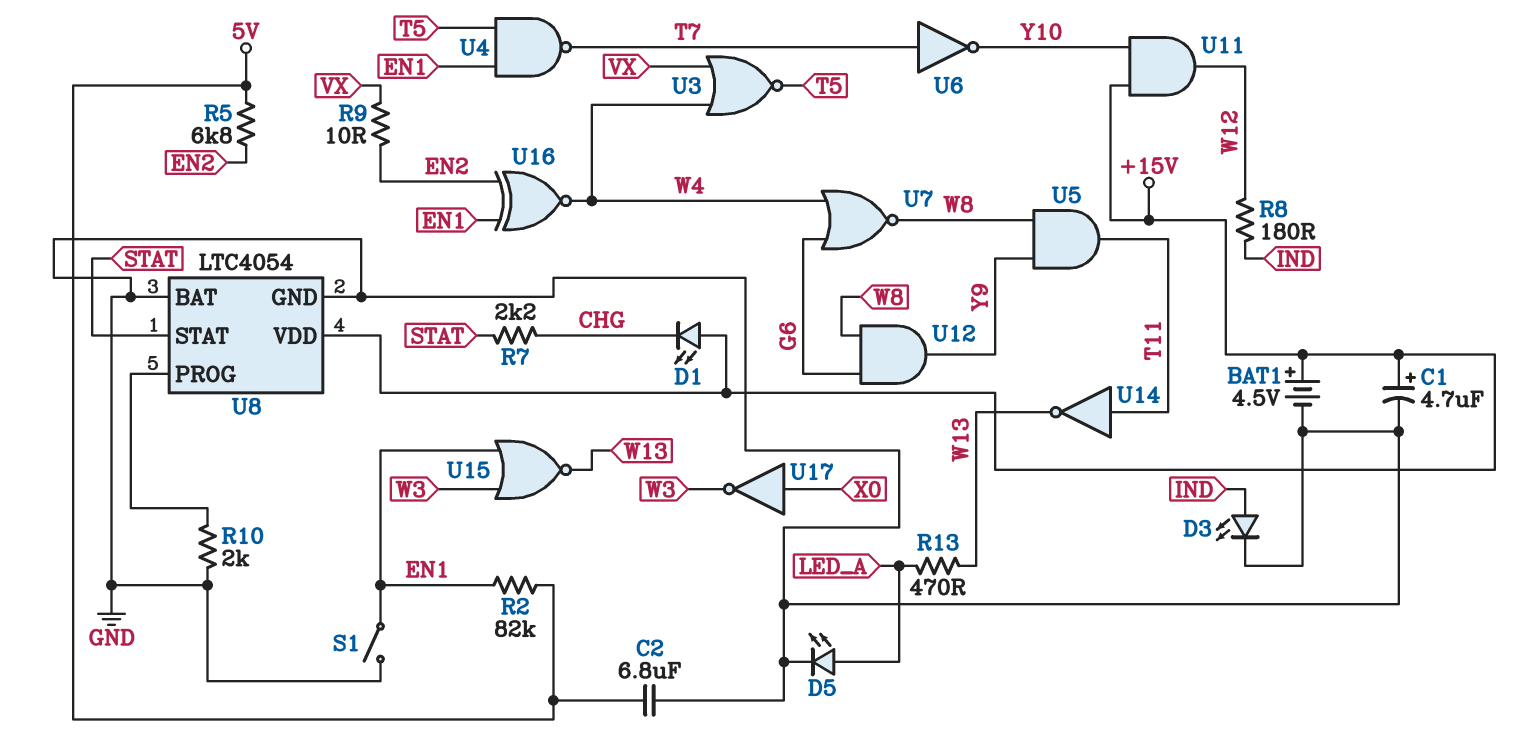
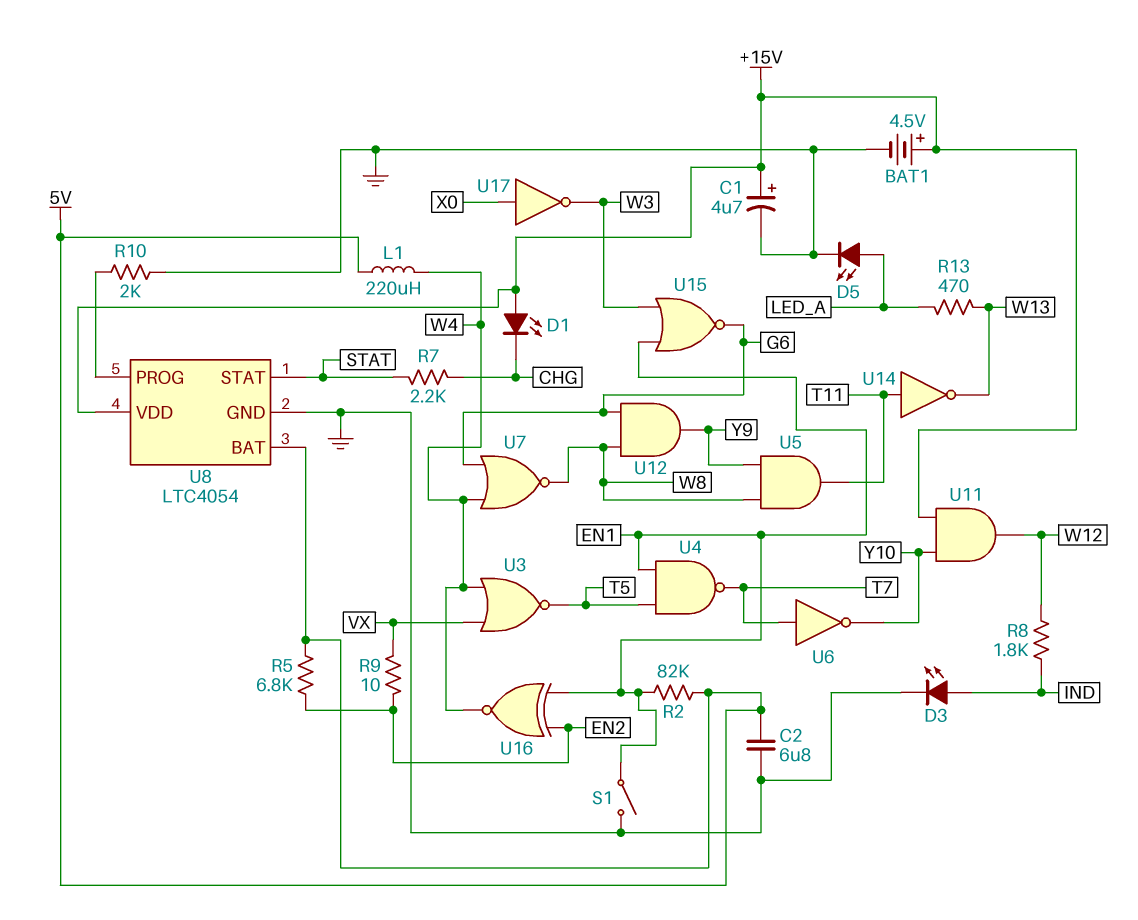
L1: none -> 220uH (5V, W4)
R8: 180 (IND, W12) -> 1.8k (IND, W12)
U8 pin BAT: GND -> 5V
U15: NOR (in EN1, in W3, out W13) -> NOR (in EN1, in W3, out G6)

